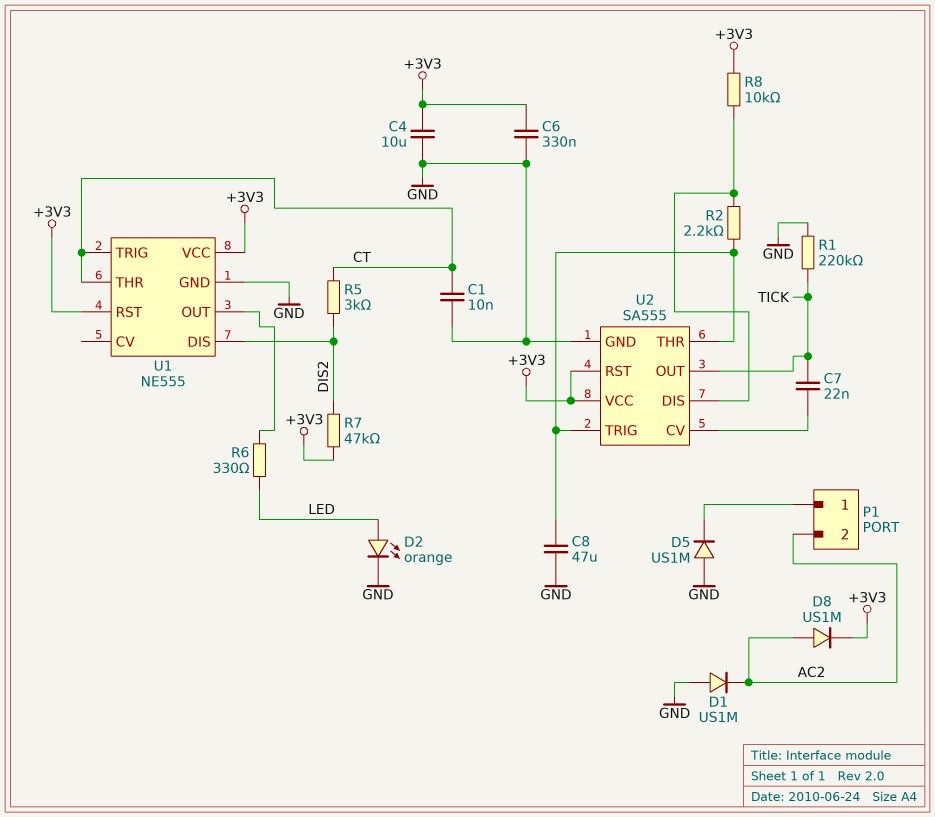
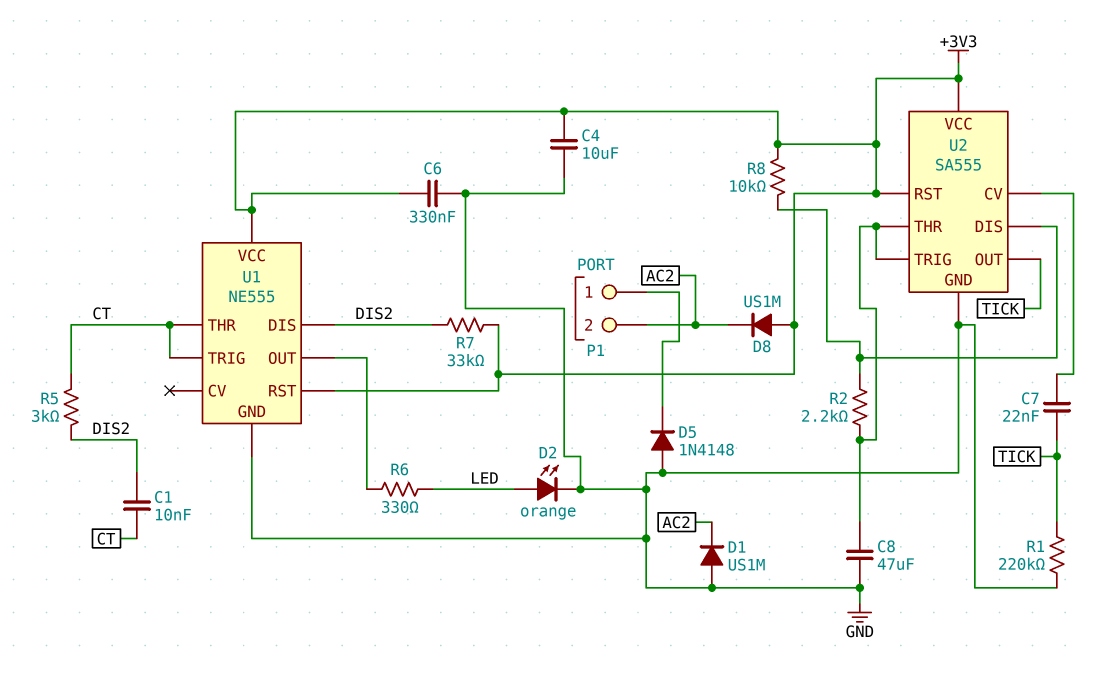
C1: 10nF (CT, GND) -> 10nF (CT, DIS2)
D5: diode US1M (A GND, K P1/1) -> diode 1N4148 (A GND, K P1/1)
D8: diode US1M (A AC2, K +3V3) -> diode US1M (A +3V3, K AC2)
R7: 47k (+3V3, DIS2) -> 33k (+3V3, DIS2)

